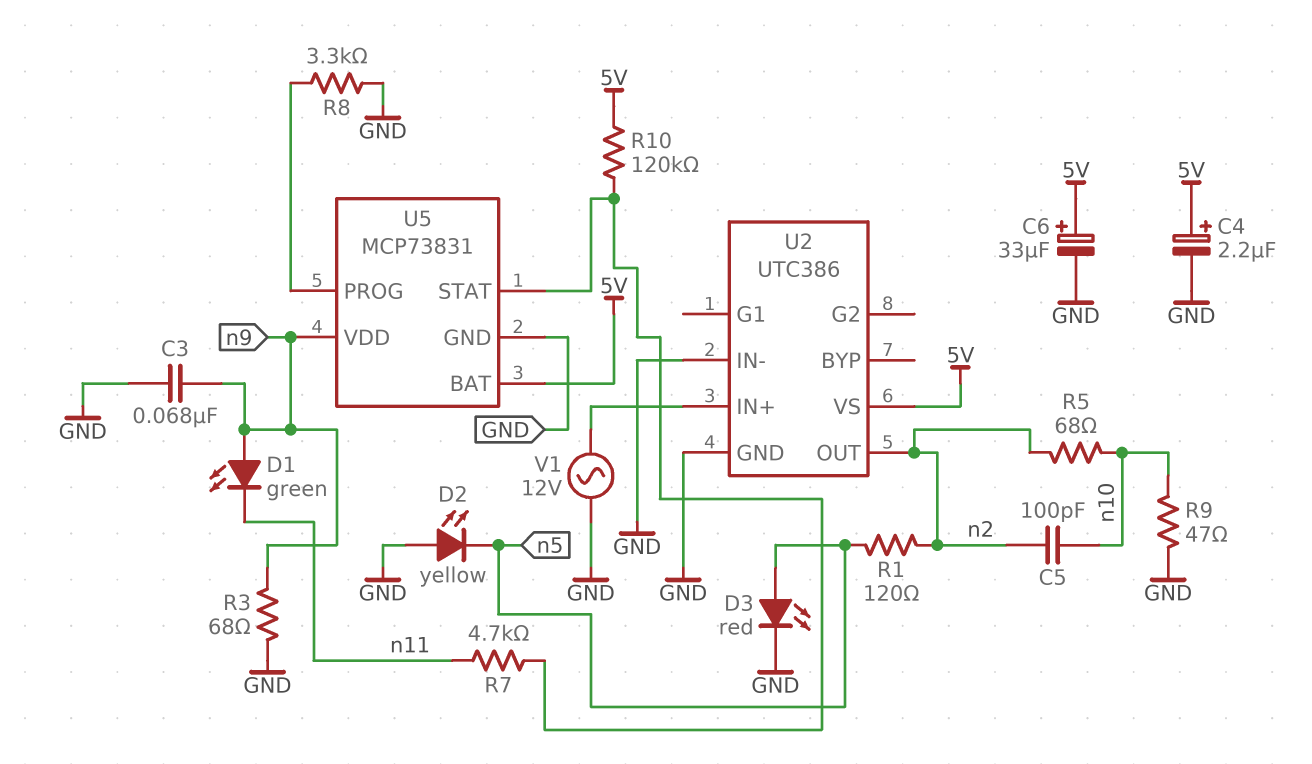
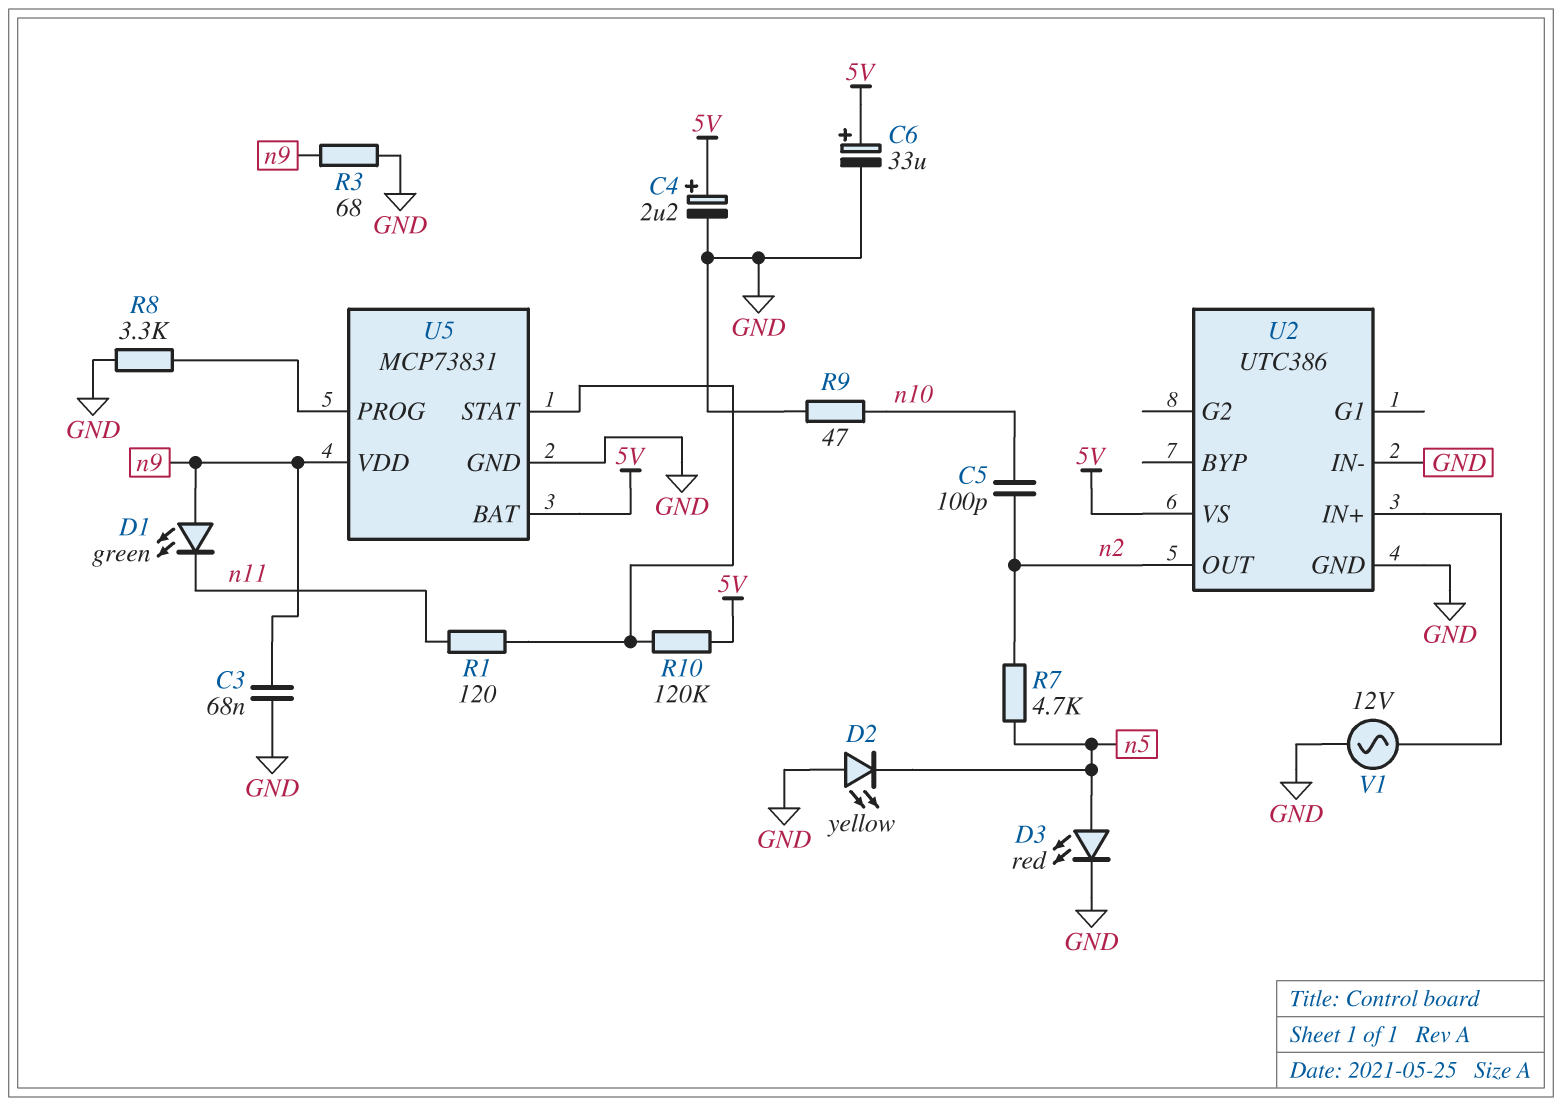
R1: 120 (n2, n5) -> 120 (U5/STAT, n11)
R5: 68 (n2, n10) -> none
R7: 4.7k (U5/STAT, n11) -> 4.7k (n2, n5)

